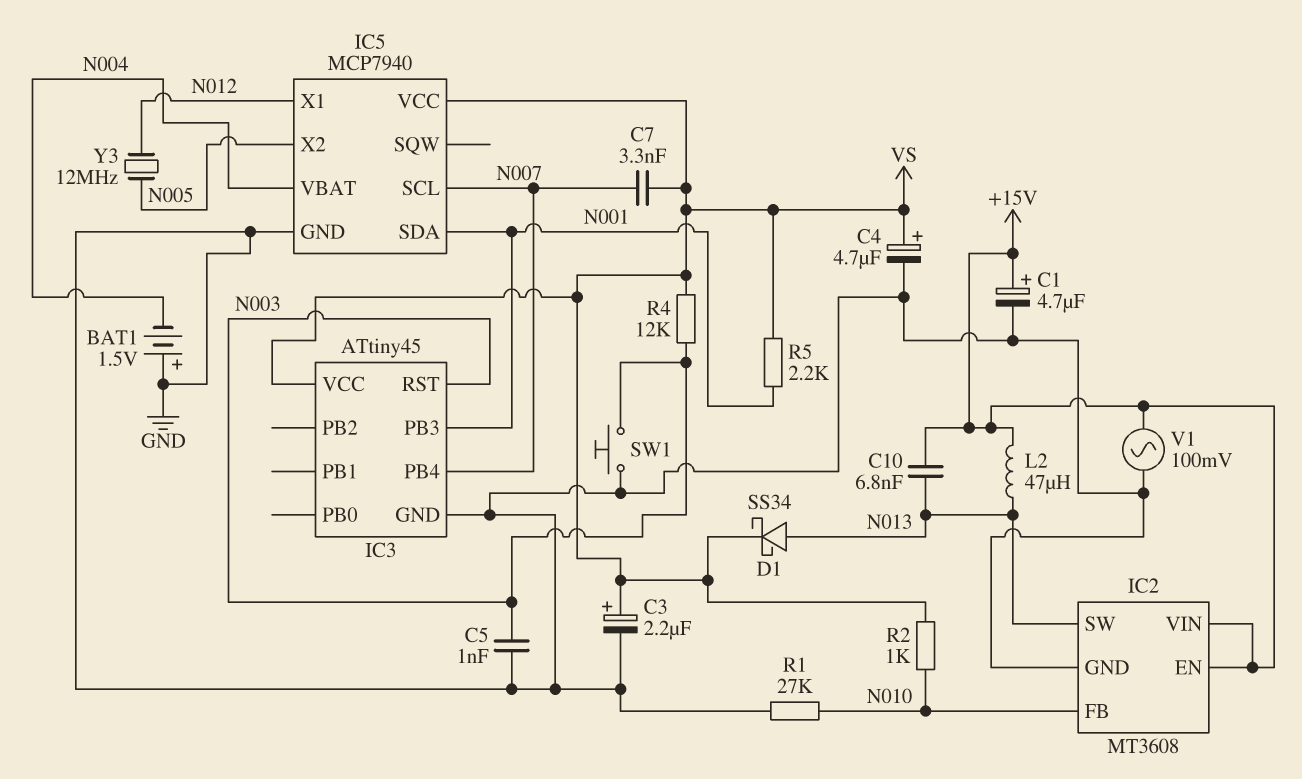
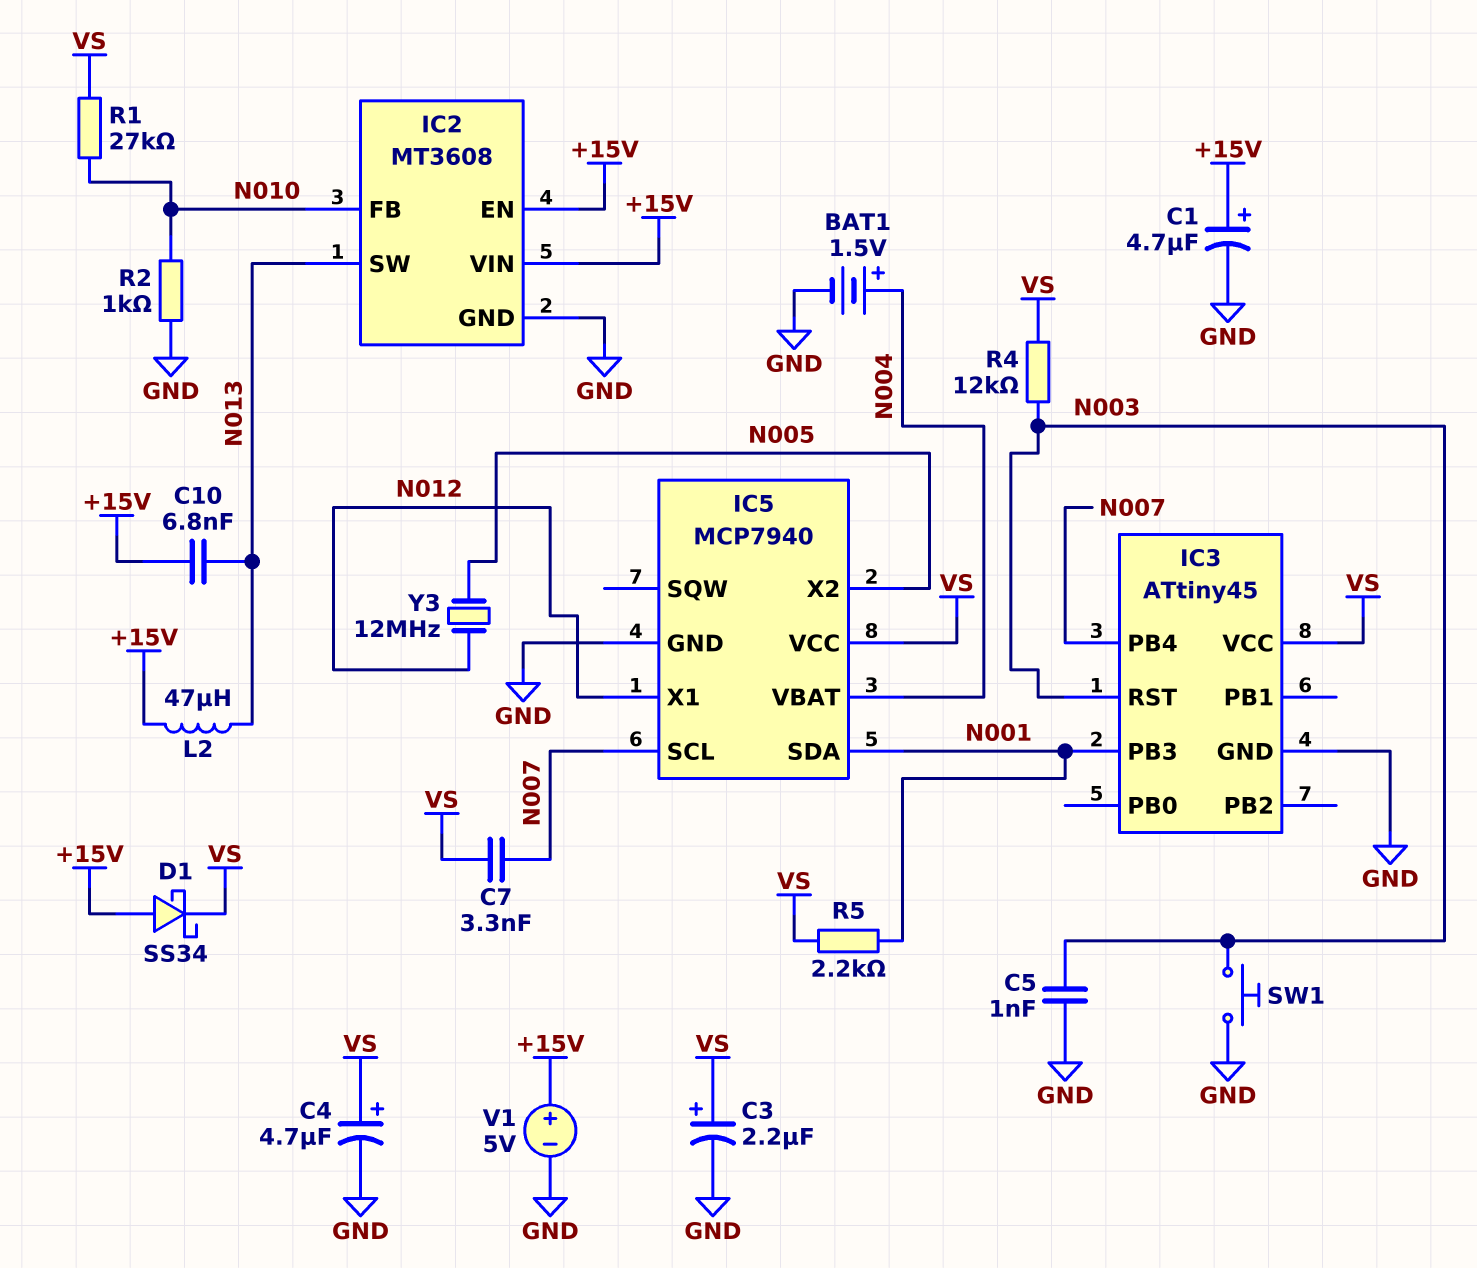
BAT1: 1.5V (plus GND, minus N004) -> 1.5V (plus N004, minus GND)
D1: schottky SS34 (A N013, K VS) -> schottky SS34 (A +15V, K VS)
R1: 27k (GND, N010) -> 27k (N010, VS)
R2: 1k (N010, VS) -> 1k (GND, N010)
V1: AC 100mV (+15V, GND) -> 5V (plus +15V, minus GND)

